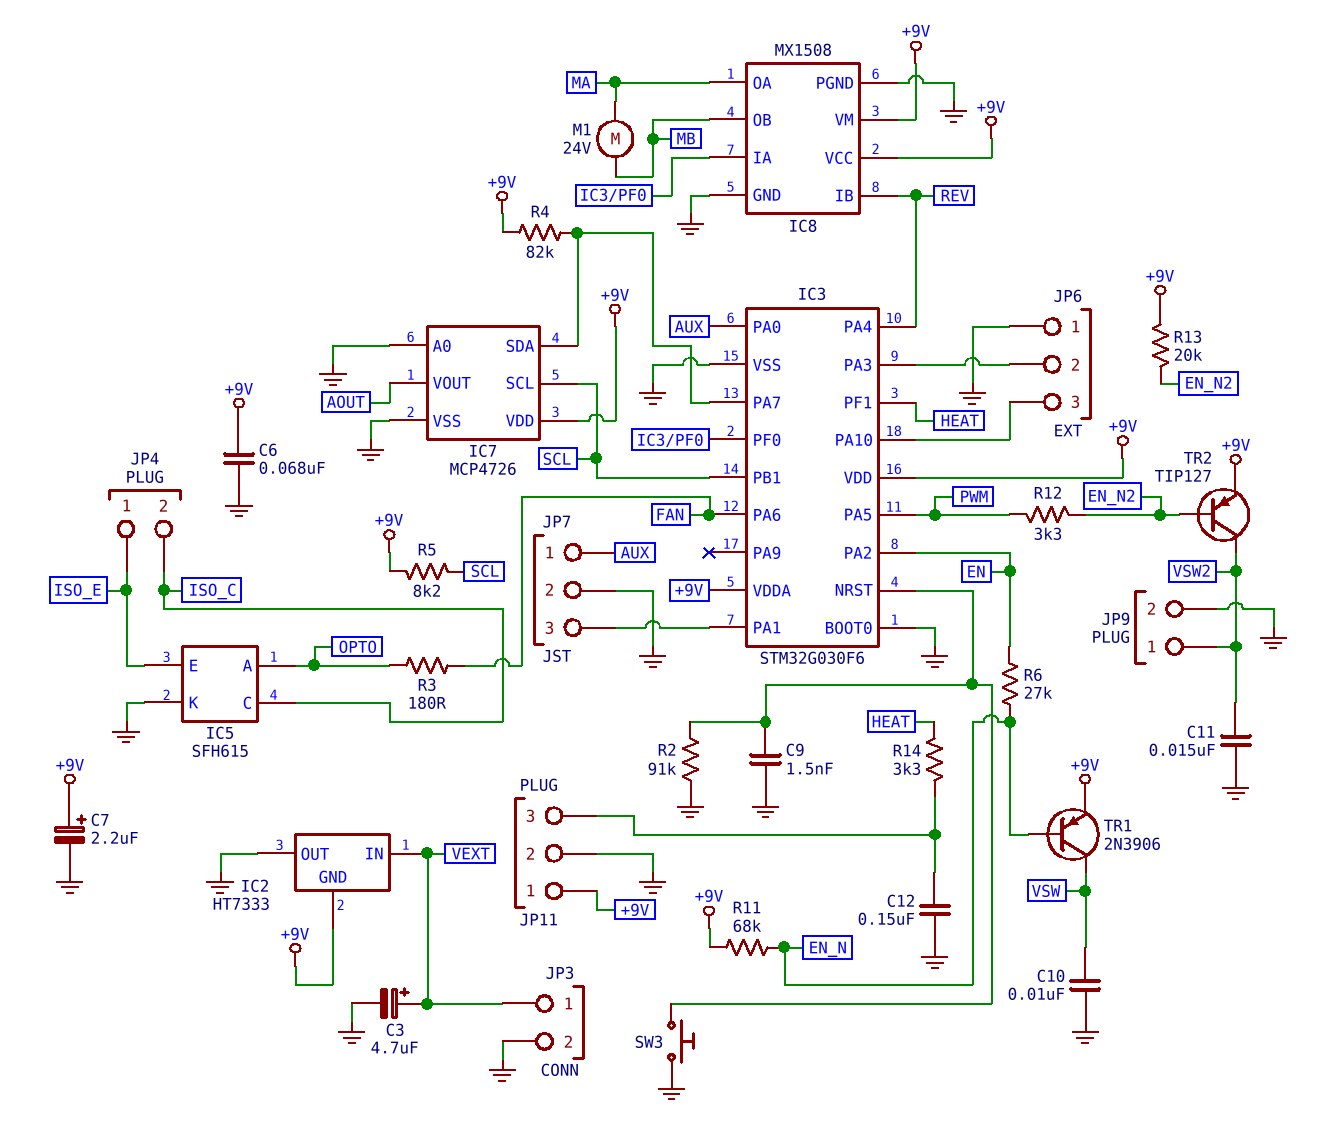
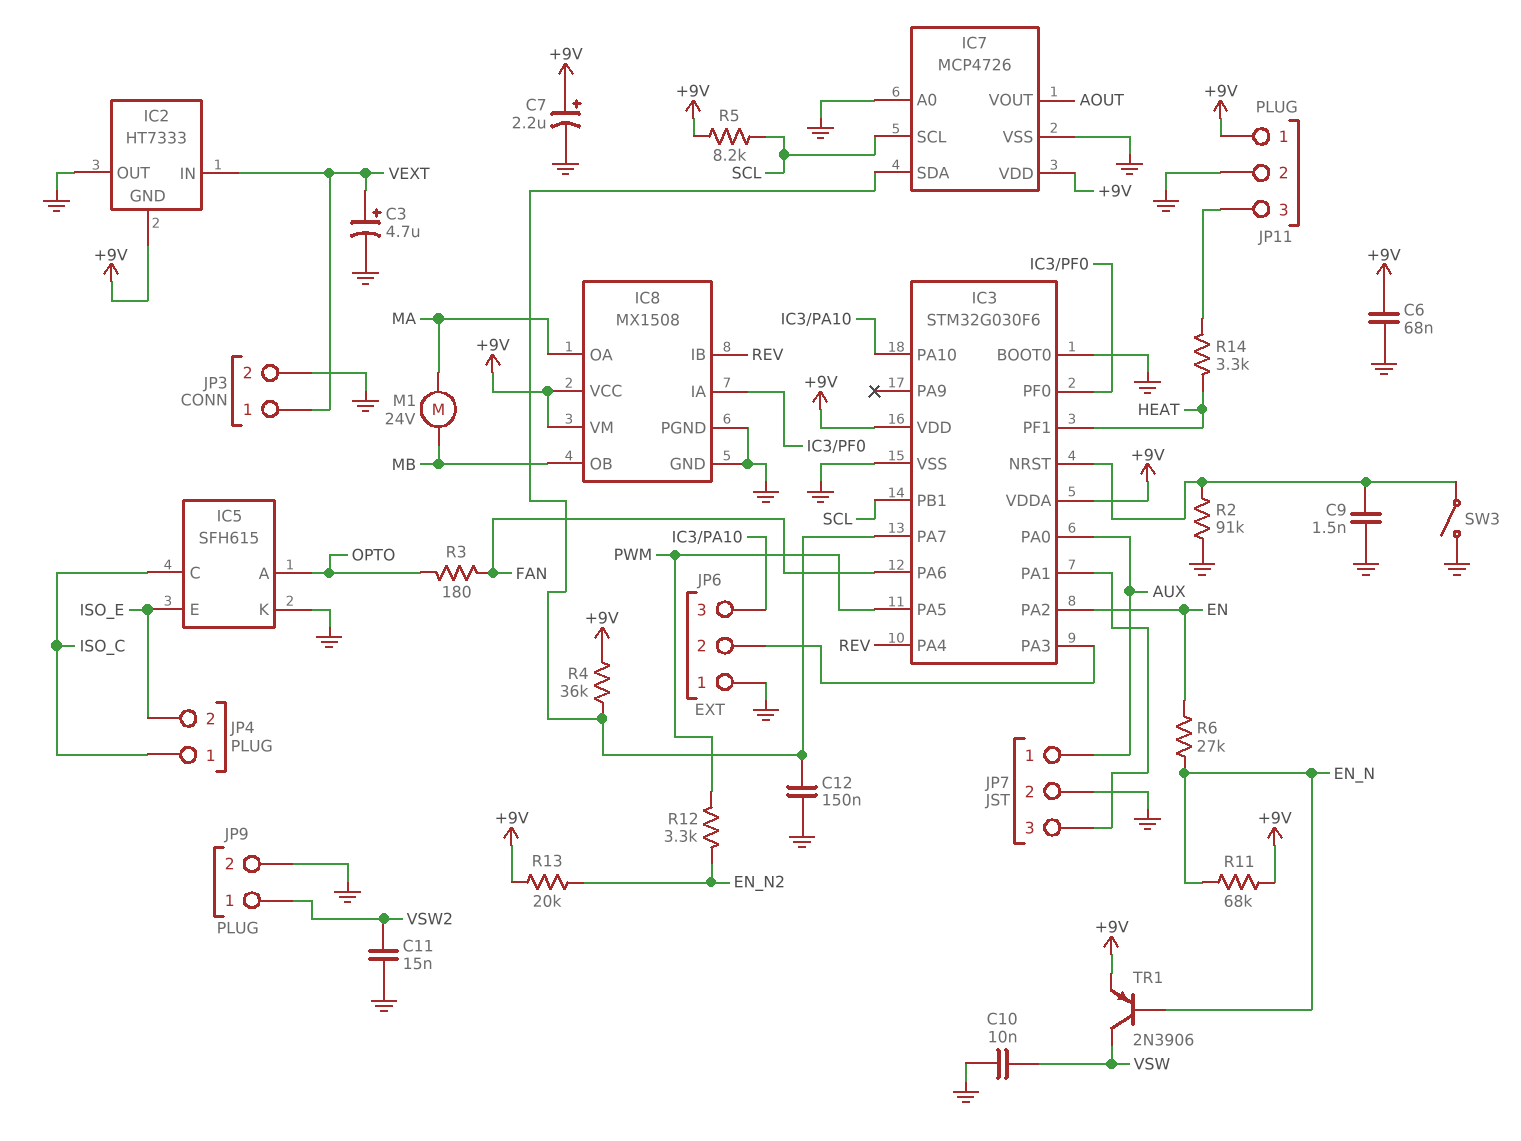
C12: 150nF (GND, JP11/3) -> 150nF (GND, IC3/PA7)
JP4 pin 1: ISO_E -> ISO_C
JP4 pin 2: ISO_C -> ISO_E
R4: 82k (+9V, IC3/PA7) -> 36k (+9V, IC3/PA7)
SW3: button (GND, IC3/NRST) -> switch (GND, IC3/NRST)
TR2: PNP TIP127 (B EN_N2, C VSW2, E +9V) -> none

